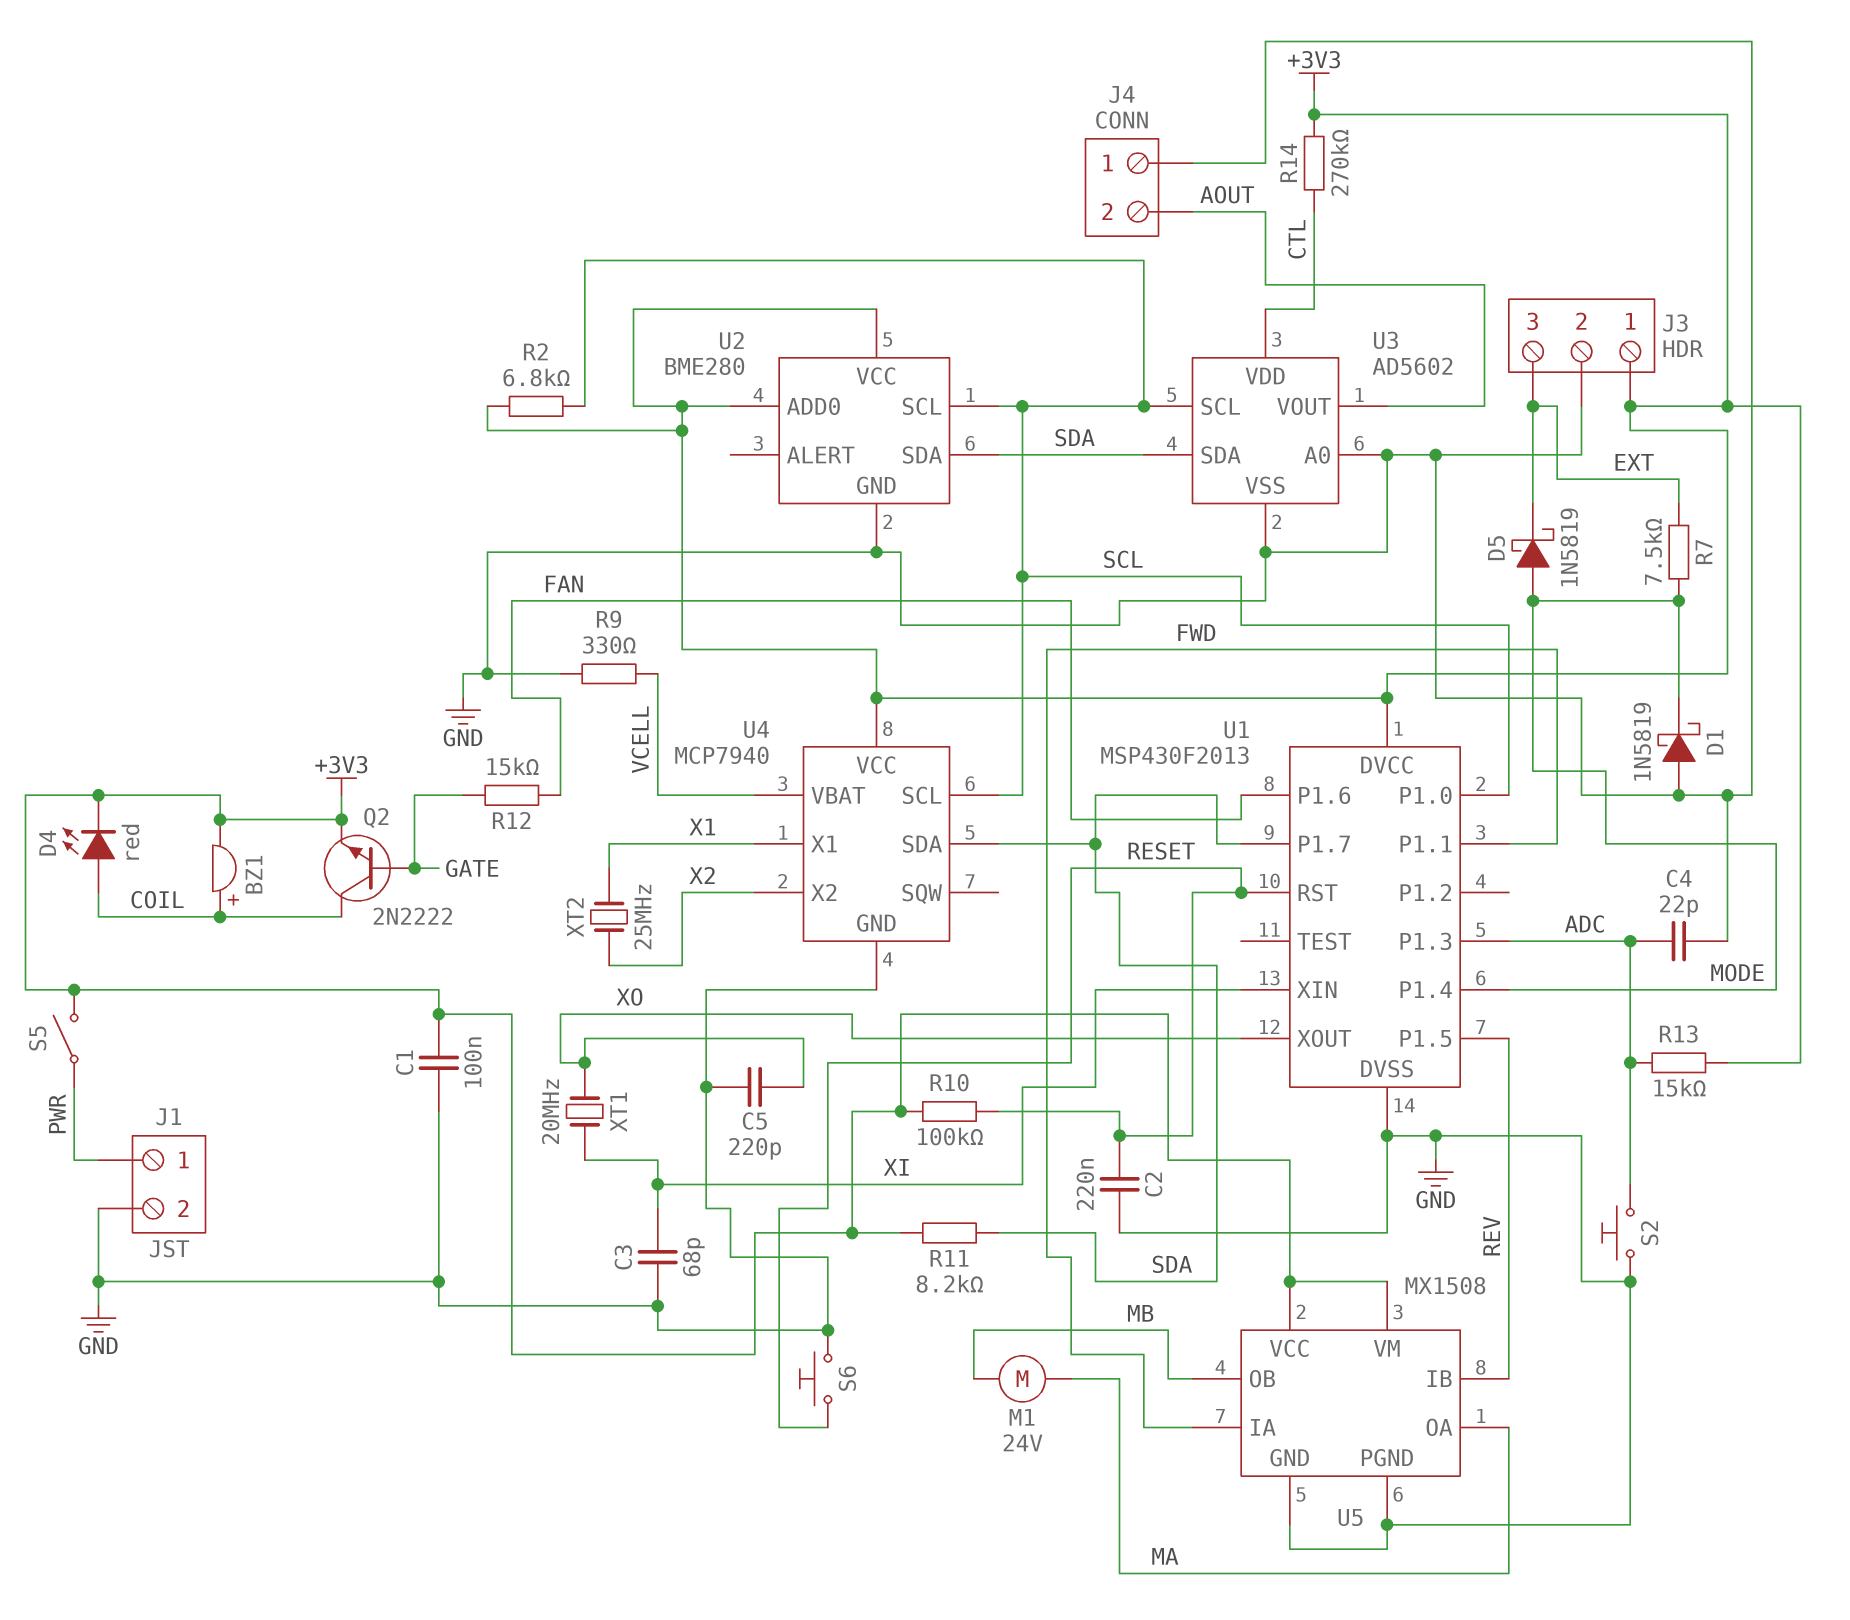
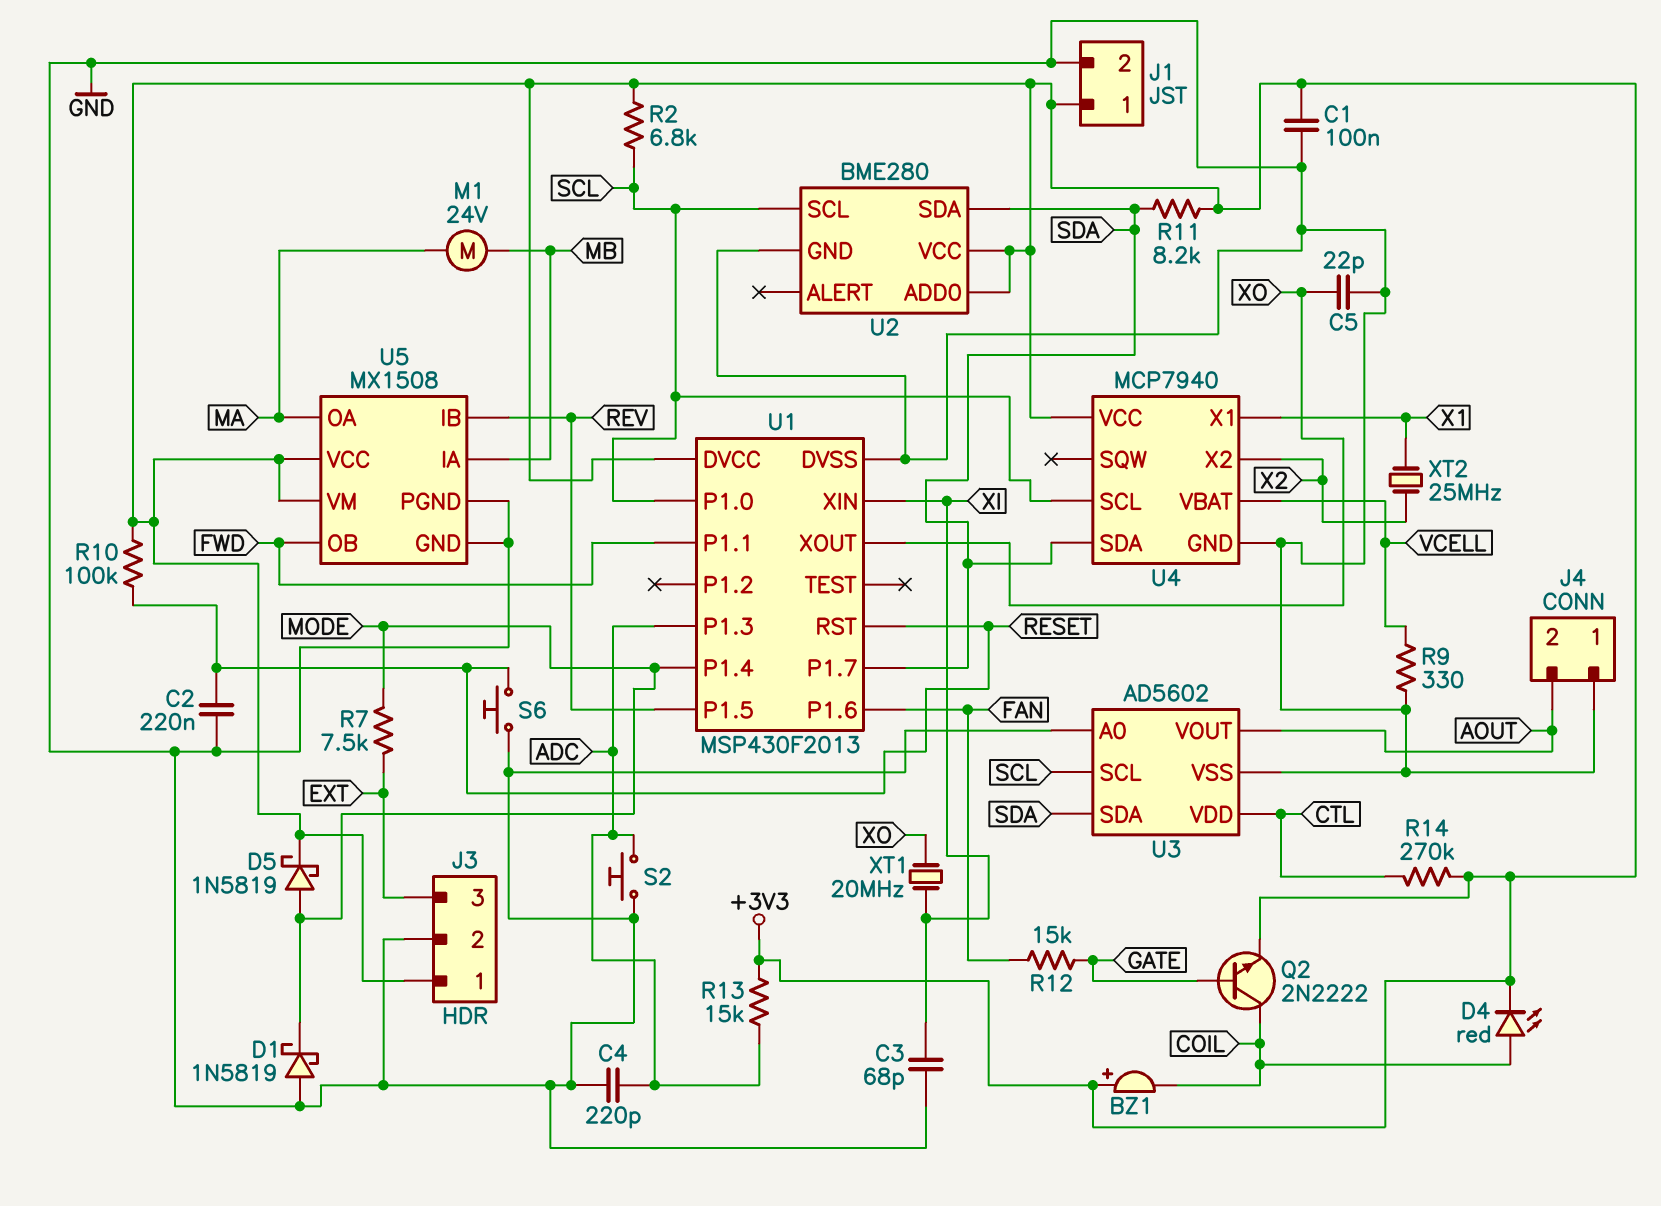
BZ1: buzzer (plus COIL, minus +3V3) -> buzzer (plus +3V3, minus COIL)
C4: 22pF (ADC, GND) -> 220pF (ADC, GND)
C5: 220pF (GND, XO) -> 22pF (GND, XO)
D5: schottky 1N5819 (A MODE, K EXT) -> schottky 1N5819 (A MODE, K +3V3)
J1 pin 1: PWR -> +3V3
S5: switch (+3V3, PWR) -> none
U5 pin IA: FWD -> MB
U5 pin OB: MB -> FWD

